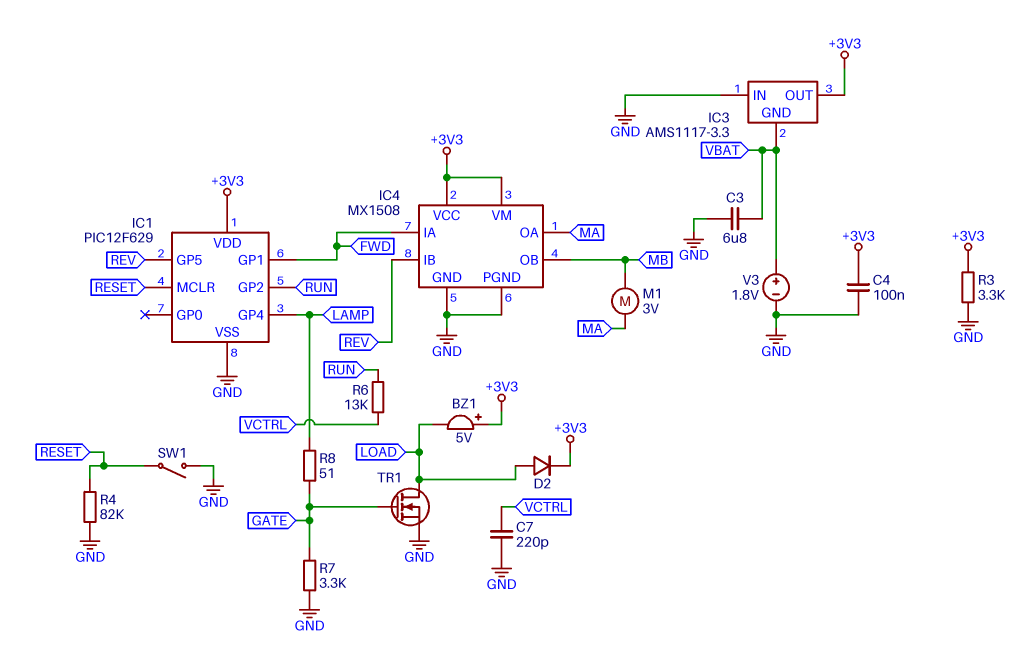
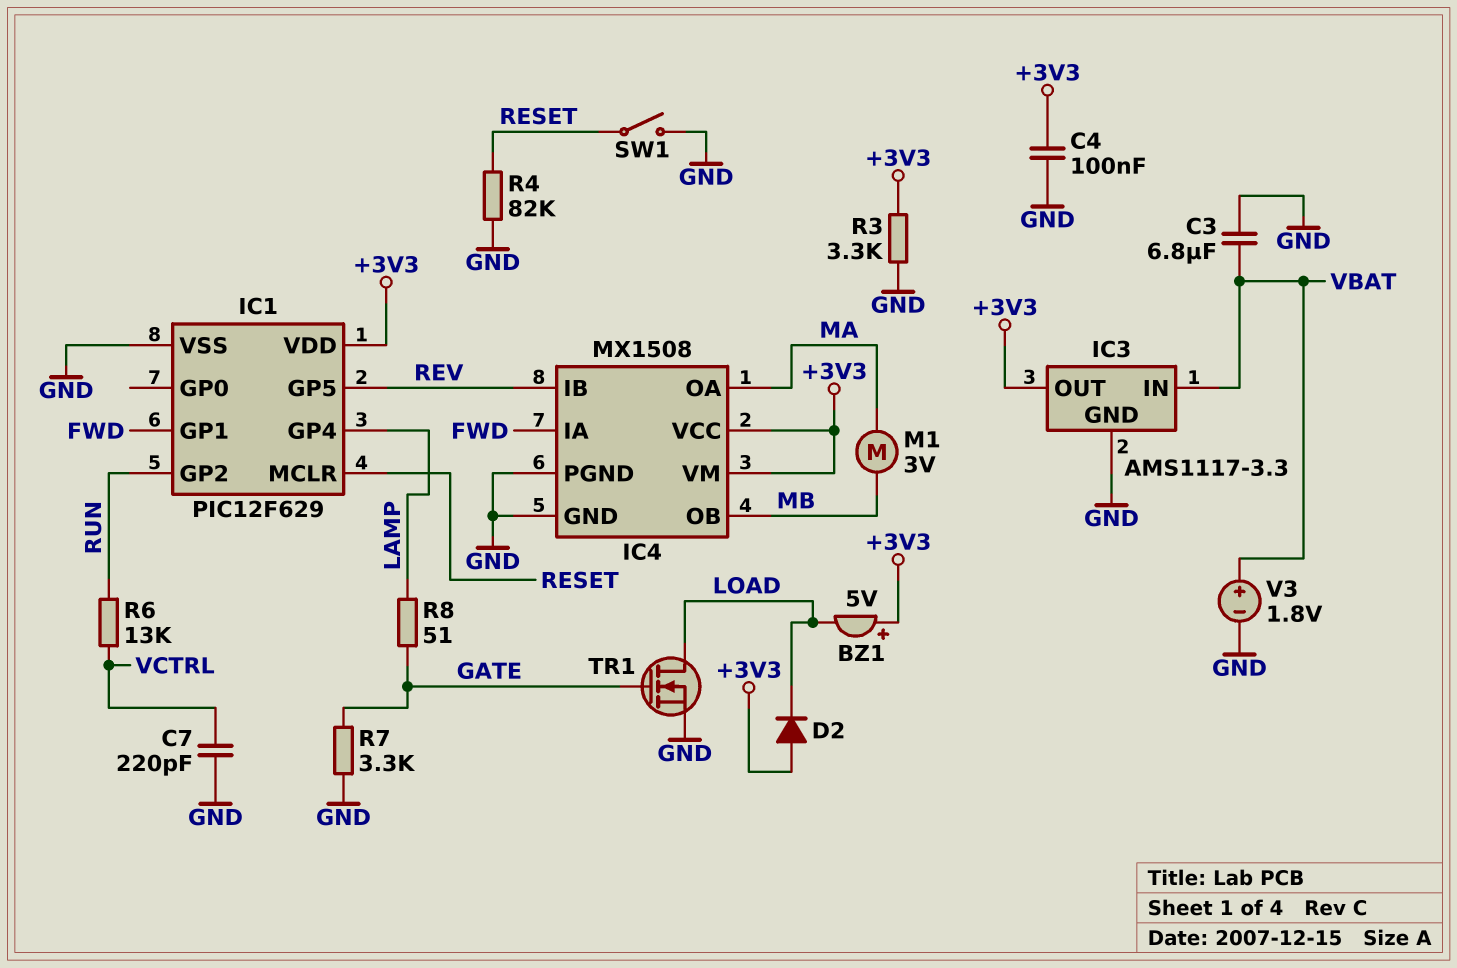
D2: diode (A LOAD, K +3V3) -> diode (A +3V3, K LOAD)
IC3 pin GND: VBAT -> GND
IC3 pin IN: GND -> VBAT

